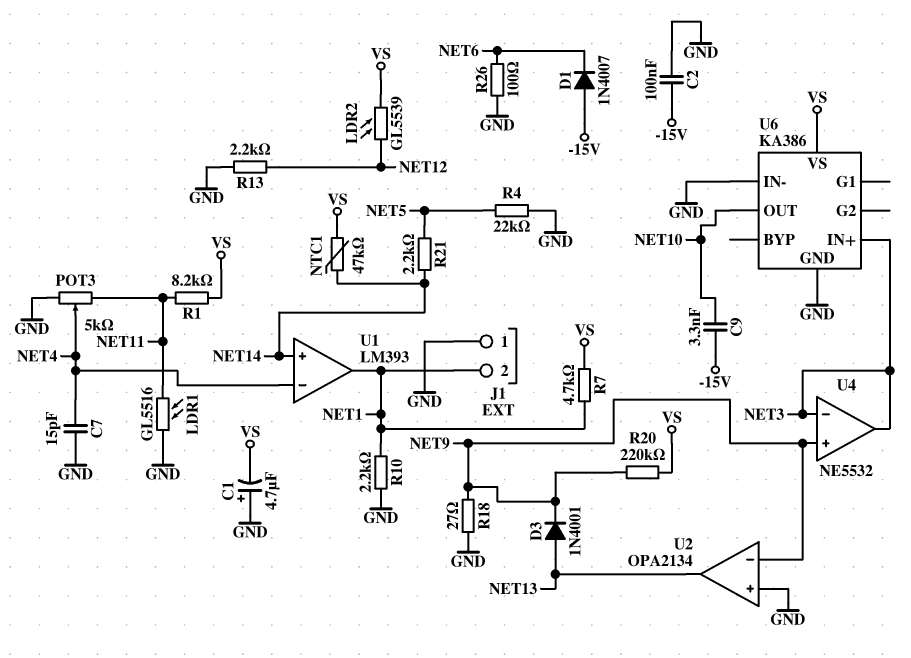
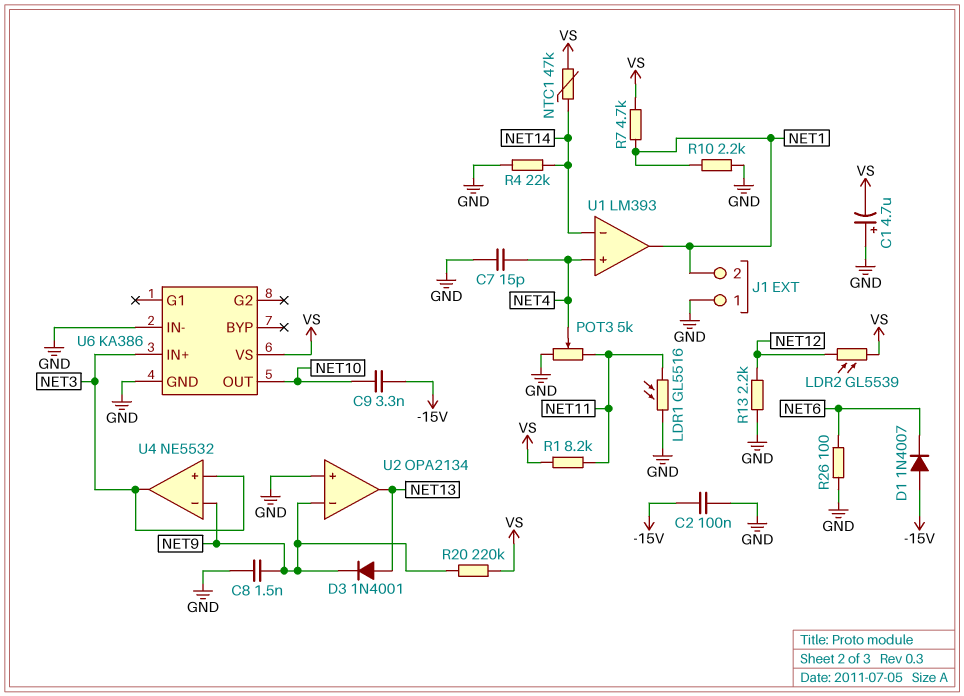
C8: none -> 1.5nF (GND, NET9)
R4: 22k (GND, NET5) -> 22k (GND, NET14)
R18: 27 (GND, NET9) -> none
R21: 2.2k (NET5, NET14) -> none
U1 pin in+: NET14 -> NET4
U1 pin in-: NET4 -> NET14
U4 pin in+: NET9 -> NET3
U4 pin in-: NET3 -> NET9

